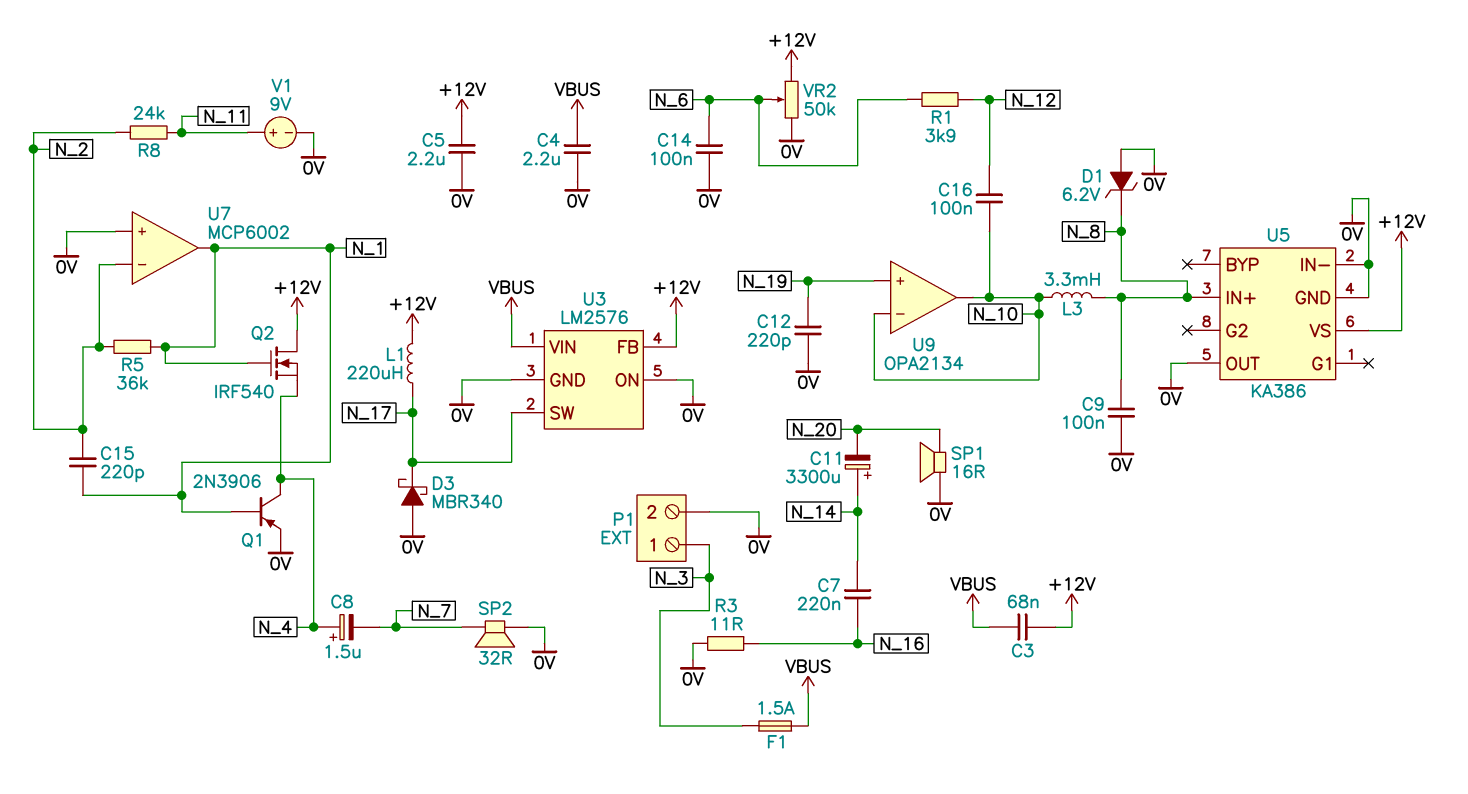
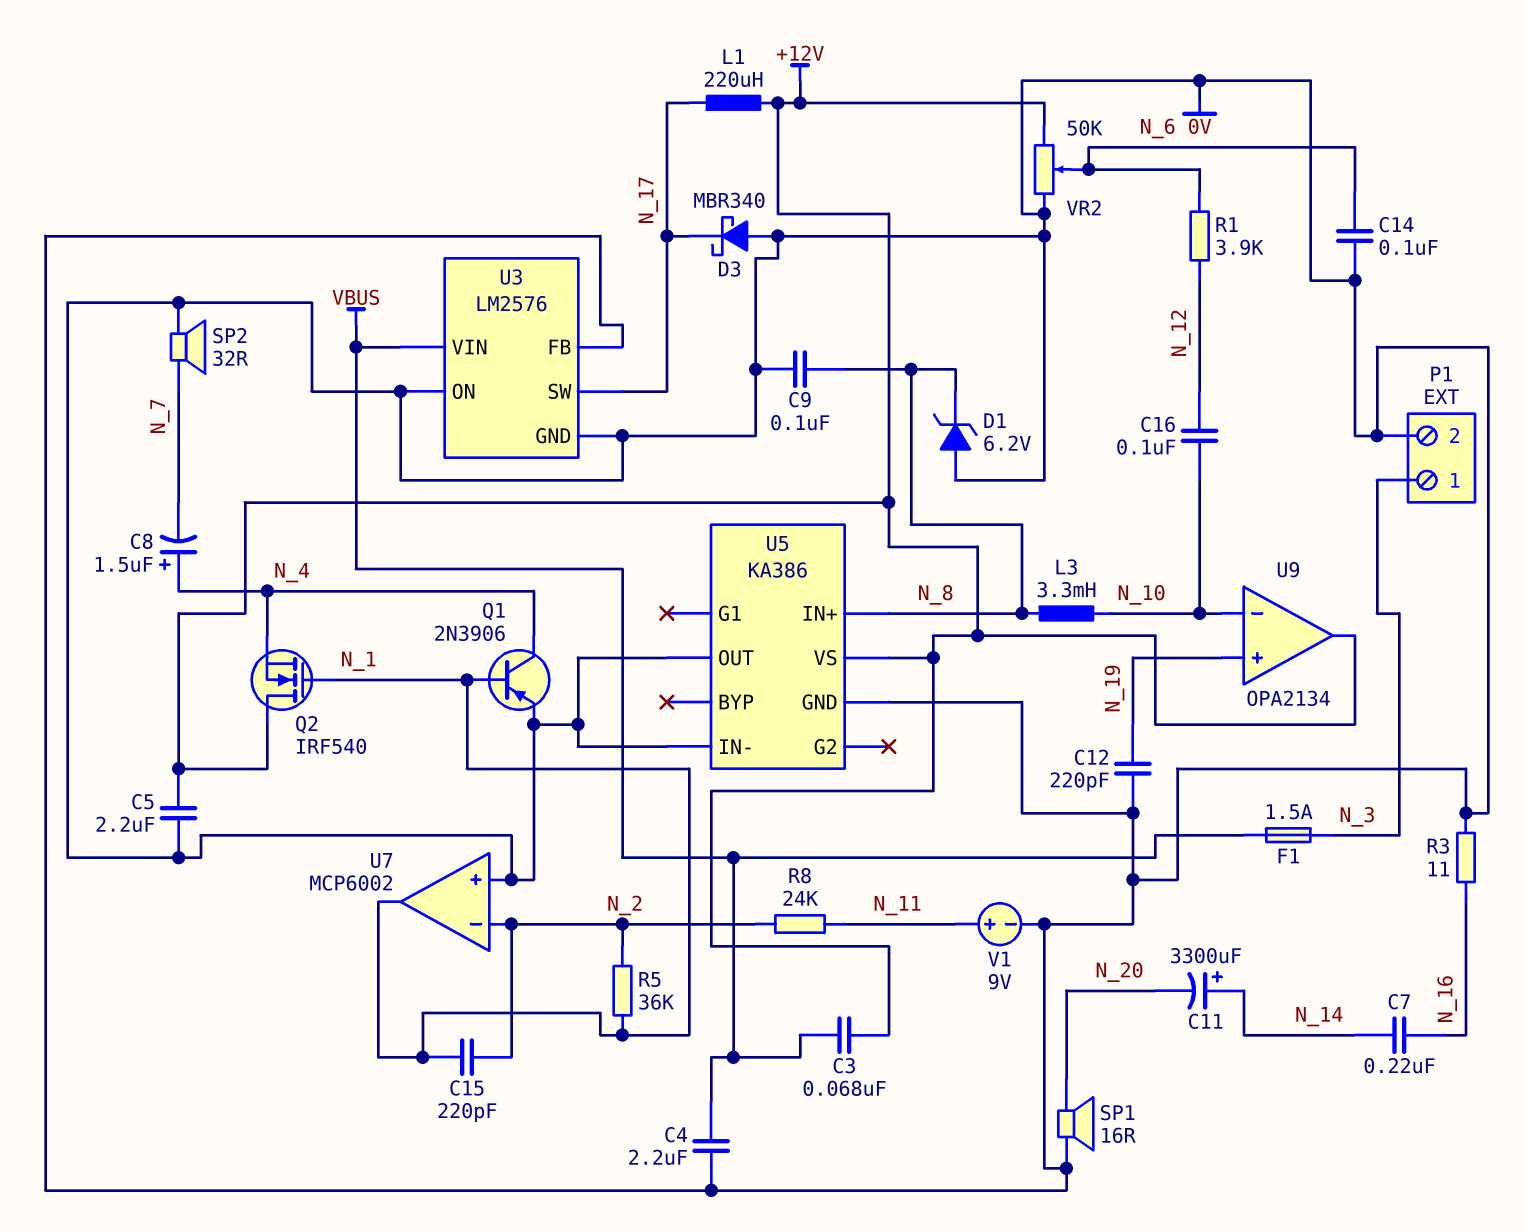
U3 pin FB: +12V -> 0V
U9 pin out: N_10 -> +12V

